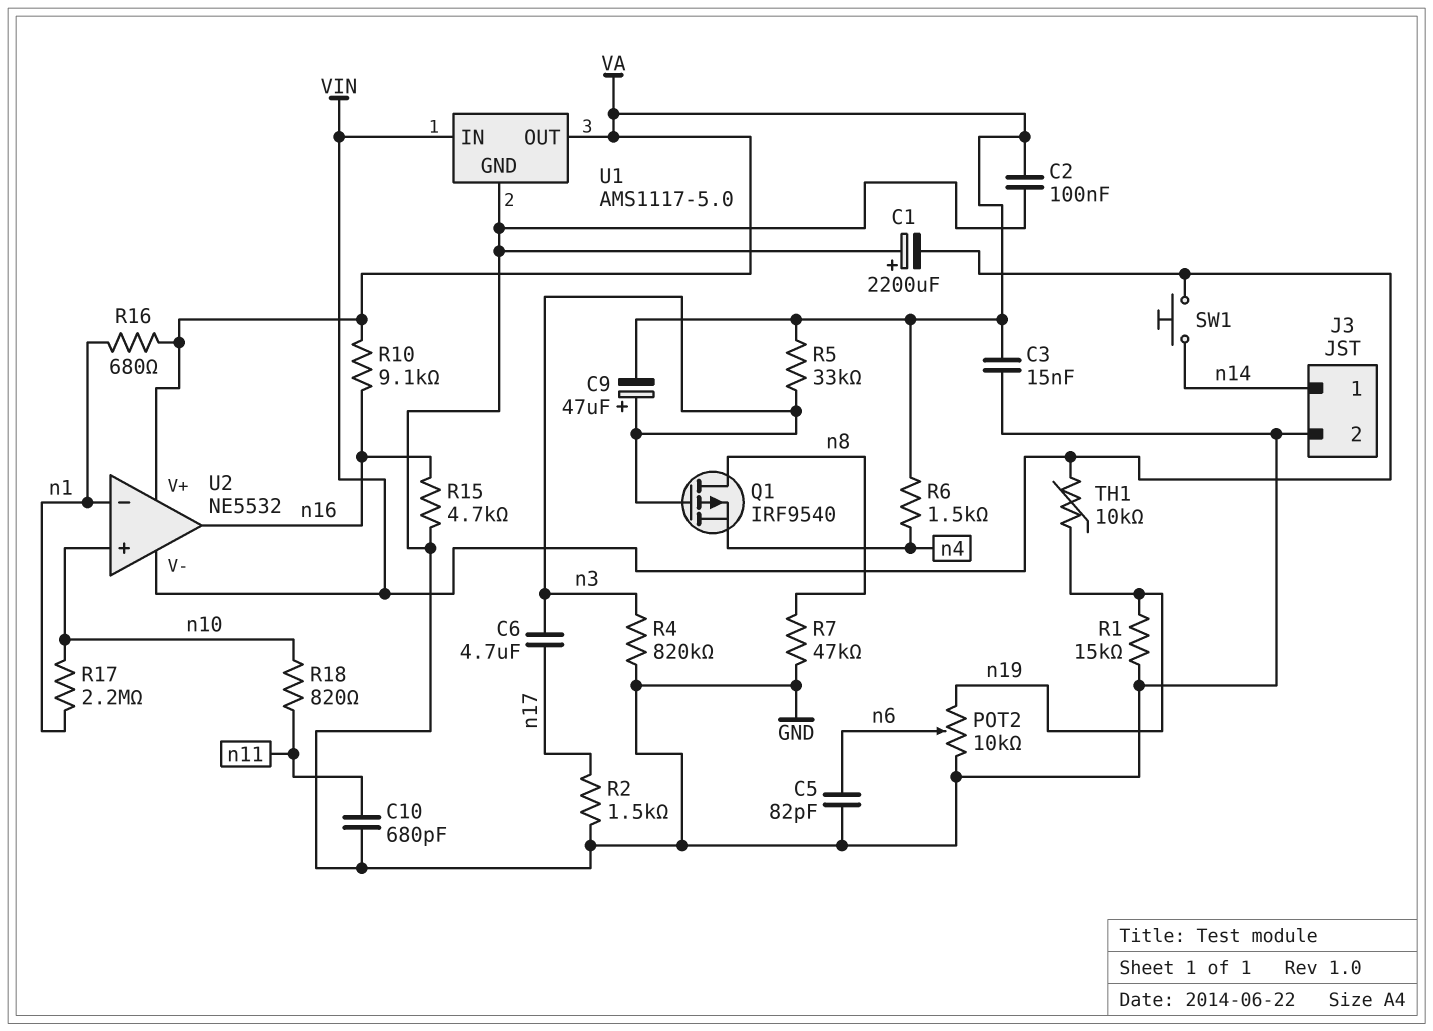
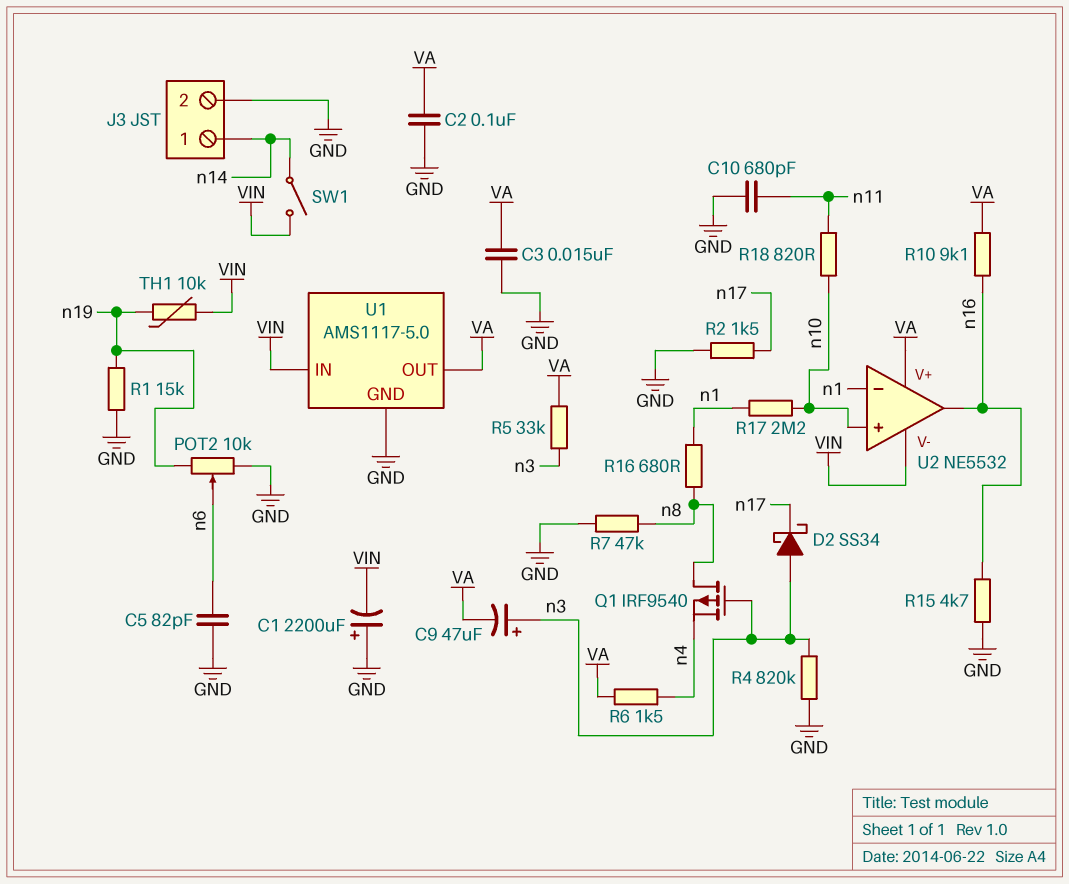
C6: 4.7uF (n3, n17) -> none
D2: none -> schottky SS34 (A n3, K n17)
R16: 680 (VA, n1) -> 680 (n1, n8)
SW1: button (VIN, n14) -> switch (VIN, n14)

